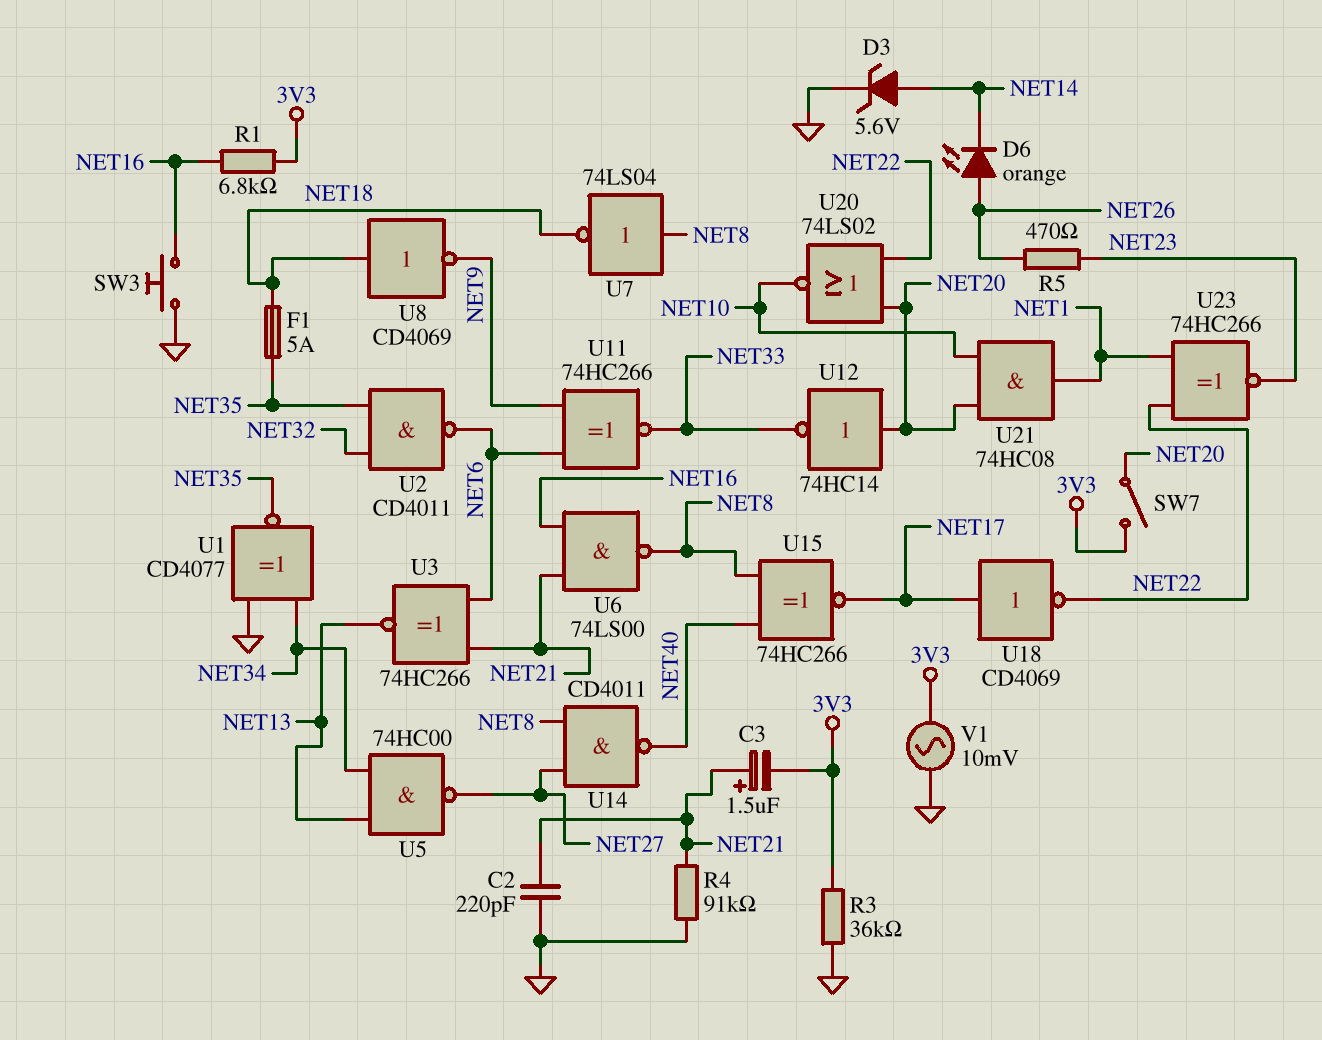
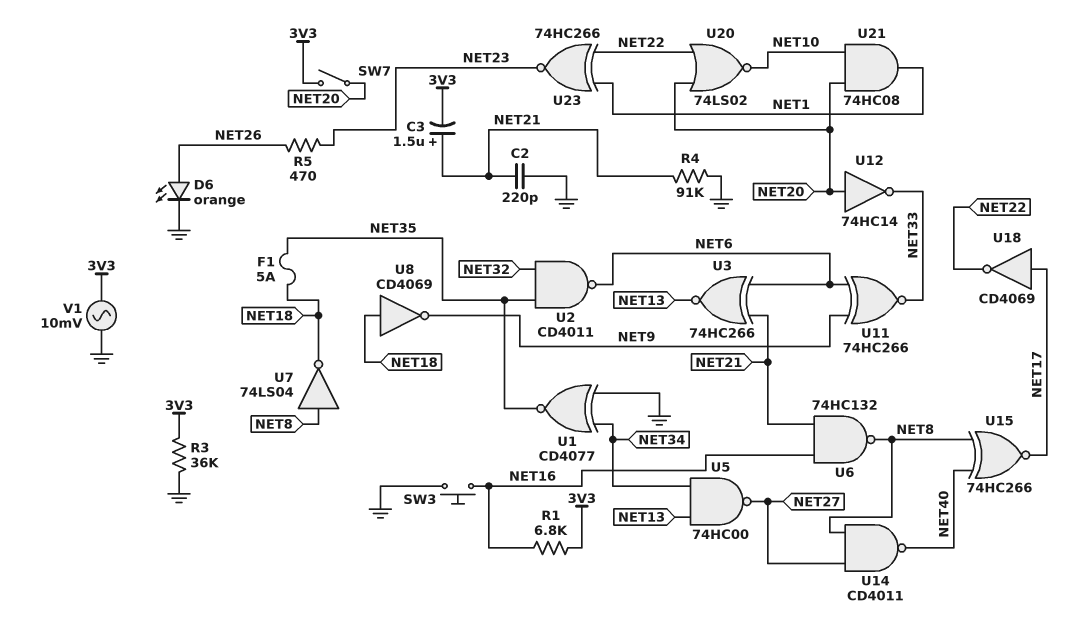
D3: zener 5.6V (A NET14, K GND) -> none
D6: LED orange (A NET26, K NET14) -> LED orange (A NET26, K GND)
U6: NAND 74LS00 (in NET16, in NET21, out NET8) -> NAND 74HC132 (in NET16, in NET21, out NET8)

